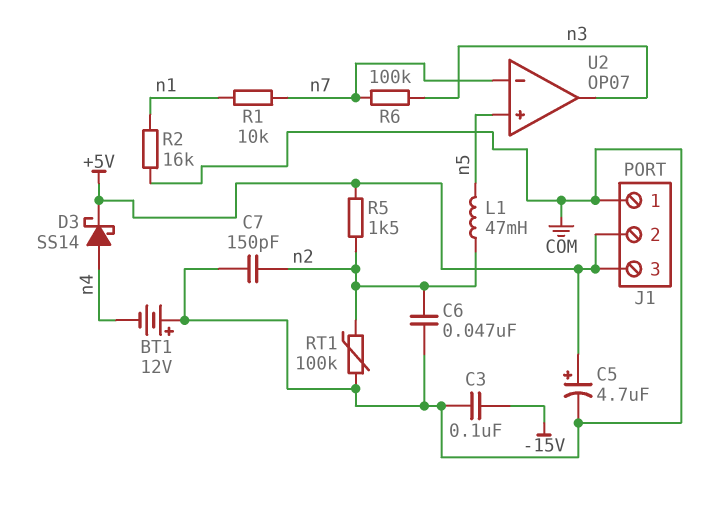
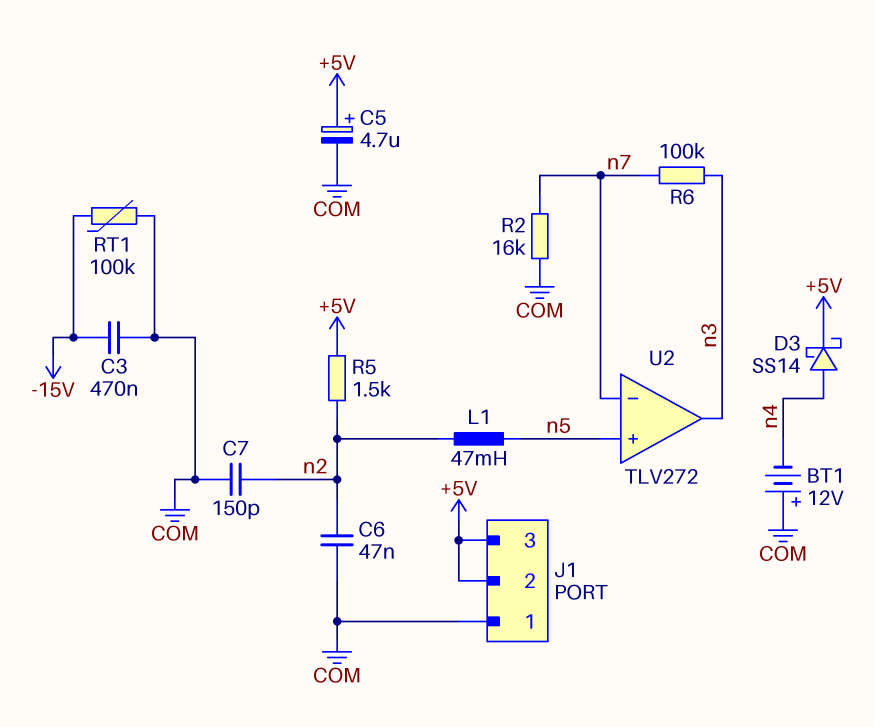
C3: 100nF (-15V, COM) -> 470nF (-15V, COM)
R1: 10k (n1, n7) -> none
R2: 16k (COM, n1) -> 16k (COM, n7)
RT1: 100k (COM, n2) -> 100k (-15V, COM)
U2: OP07 -> TLV272

